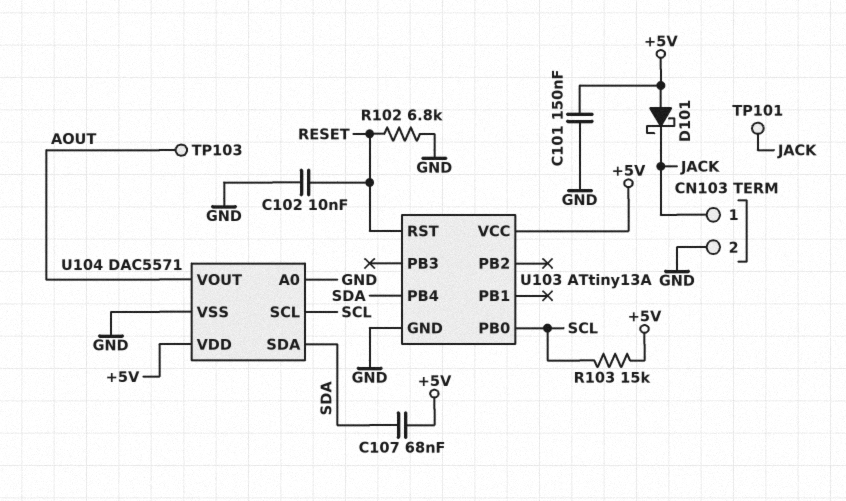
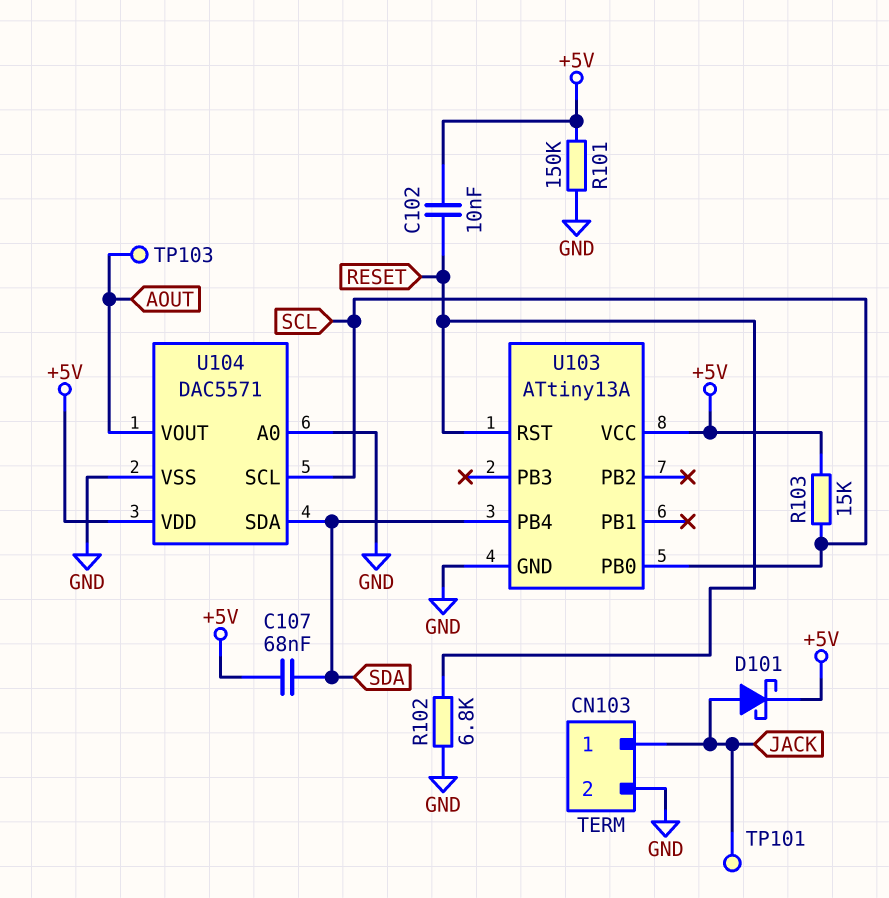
C101: 150nF (+5V, GND) -> none
C102: 10nF (GND, RESET) -> 10nF (+5V, RESET)
D101: schottky (A +5V, K JACK) -> schottky (A JACK, K +5V)
R101: none -> 150k (+5V, GND)

